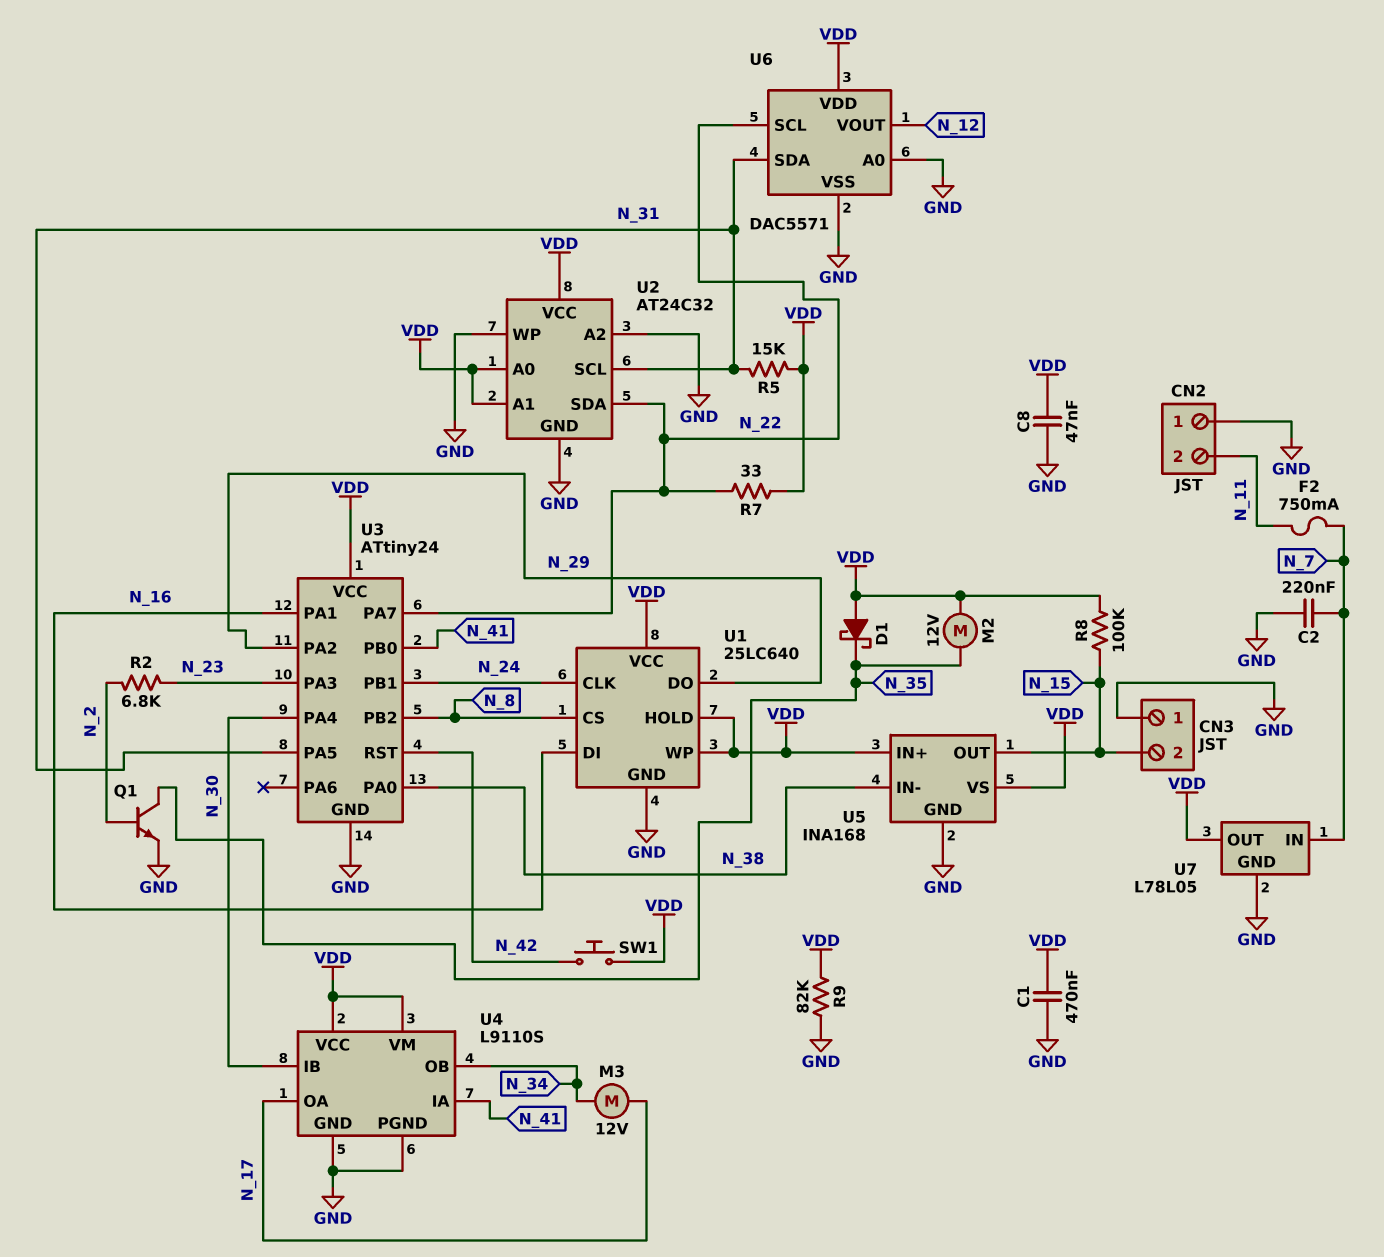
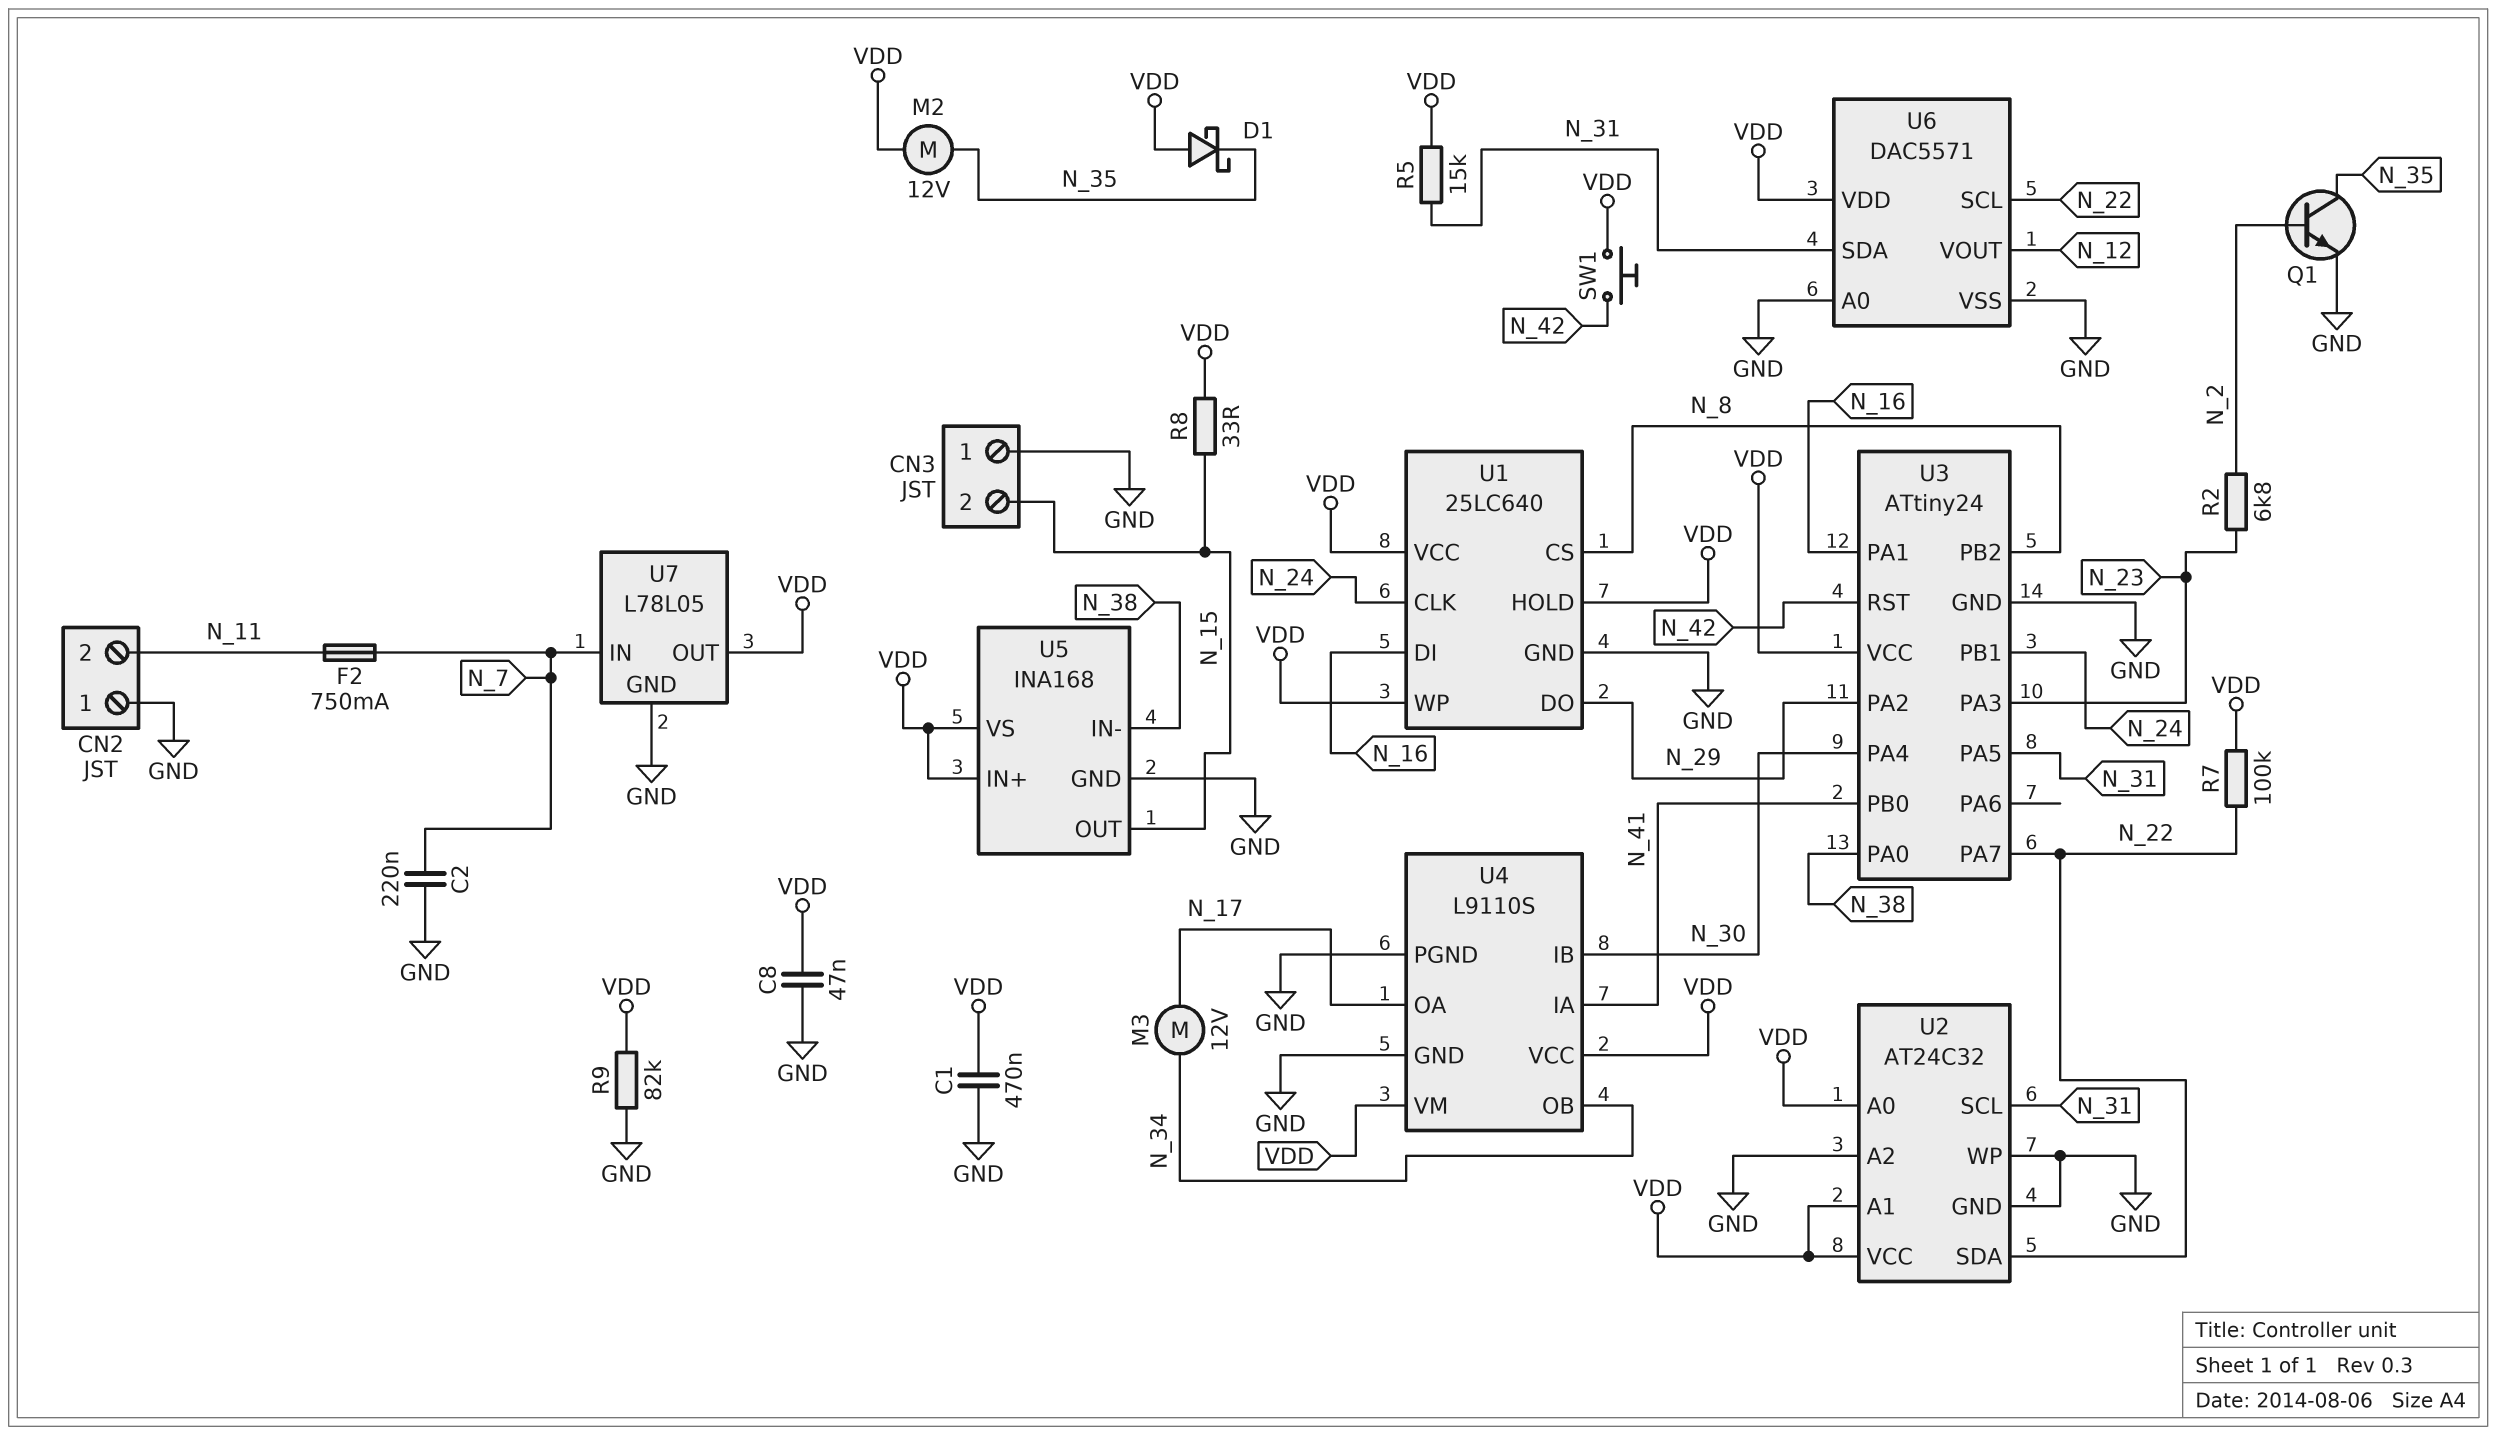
R7: 33 (N_22, VDD) -> 100k (N_22, VDD)
R8: 100k (N_15, VDD) -> 33 (N_15, VDD)

